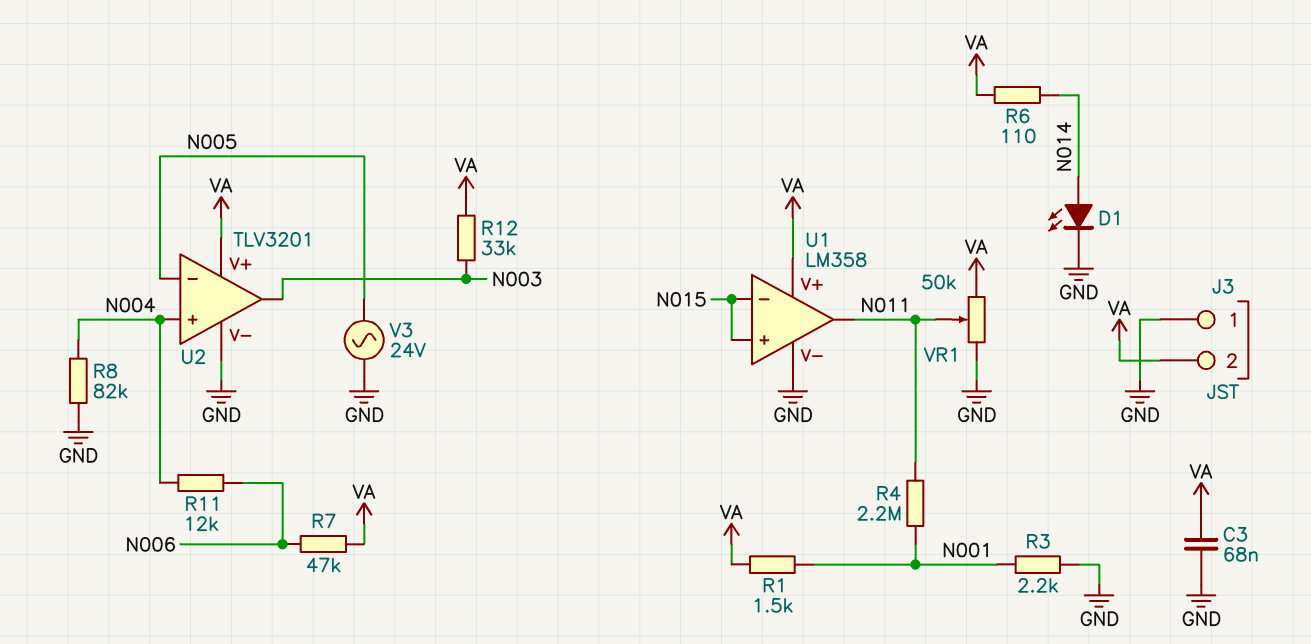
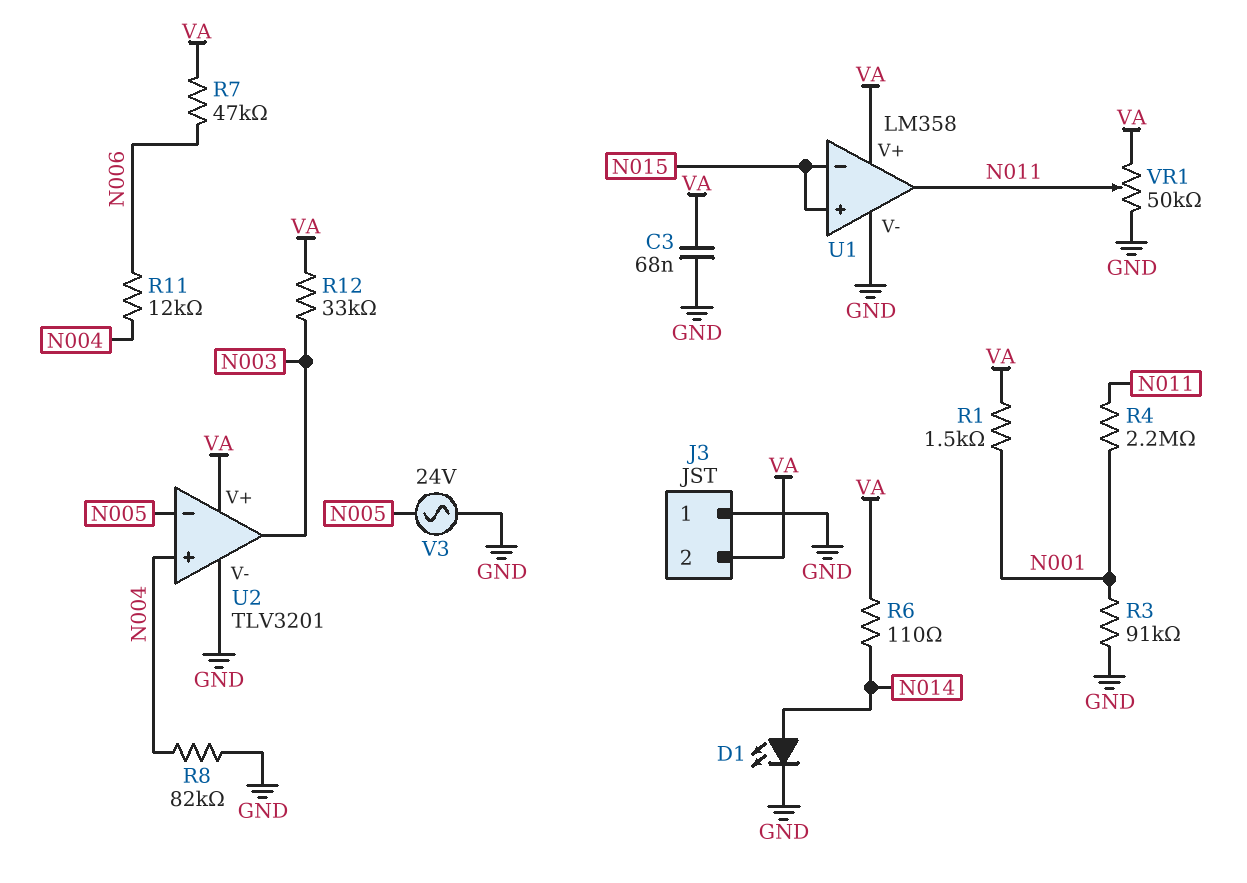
R3: 2.2k (GND, N001) -> 91k (GND, N001)

